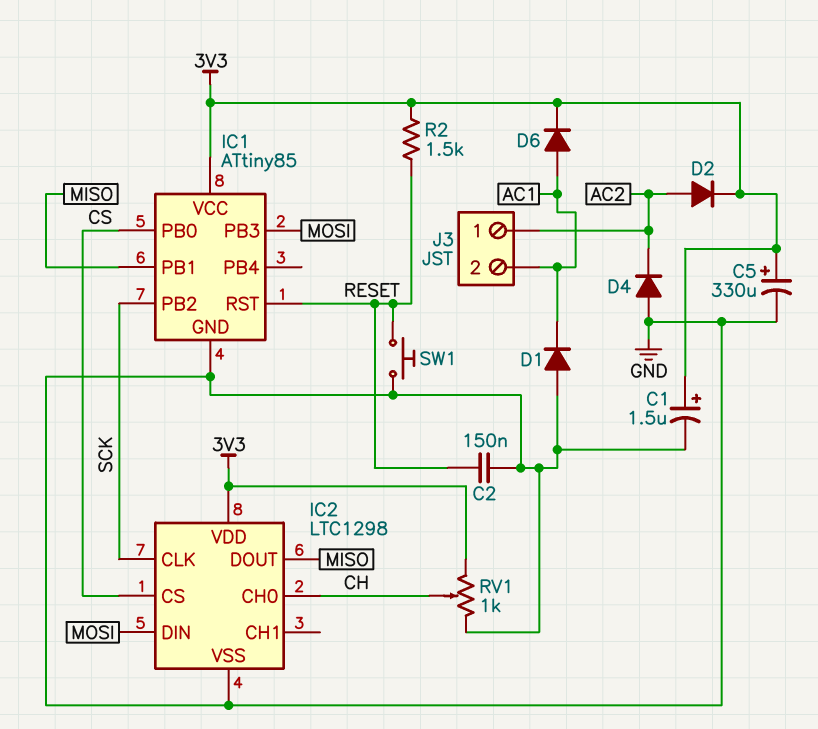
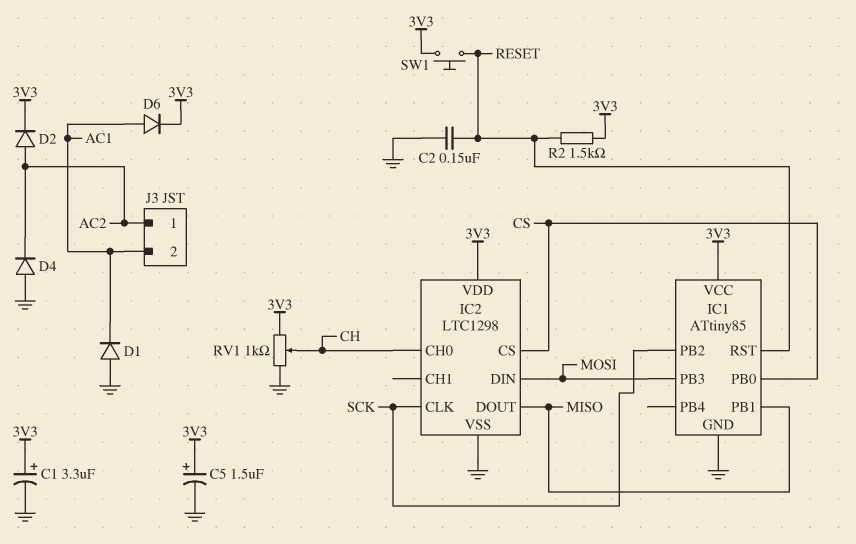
C1: 1.5uF (plus 3V3, minus GND) -> 3.3uF (plus 3V3, minus GND)
C5: 330uF (plus 3V3, minus GND) -> 1.5uF (plus 3V3, minus GND)
SW1: button (GND, RESET) -> button (3V3, RESET)

